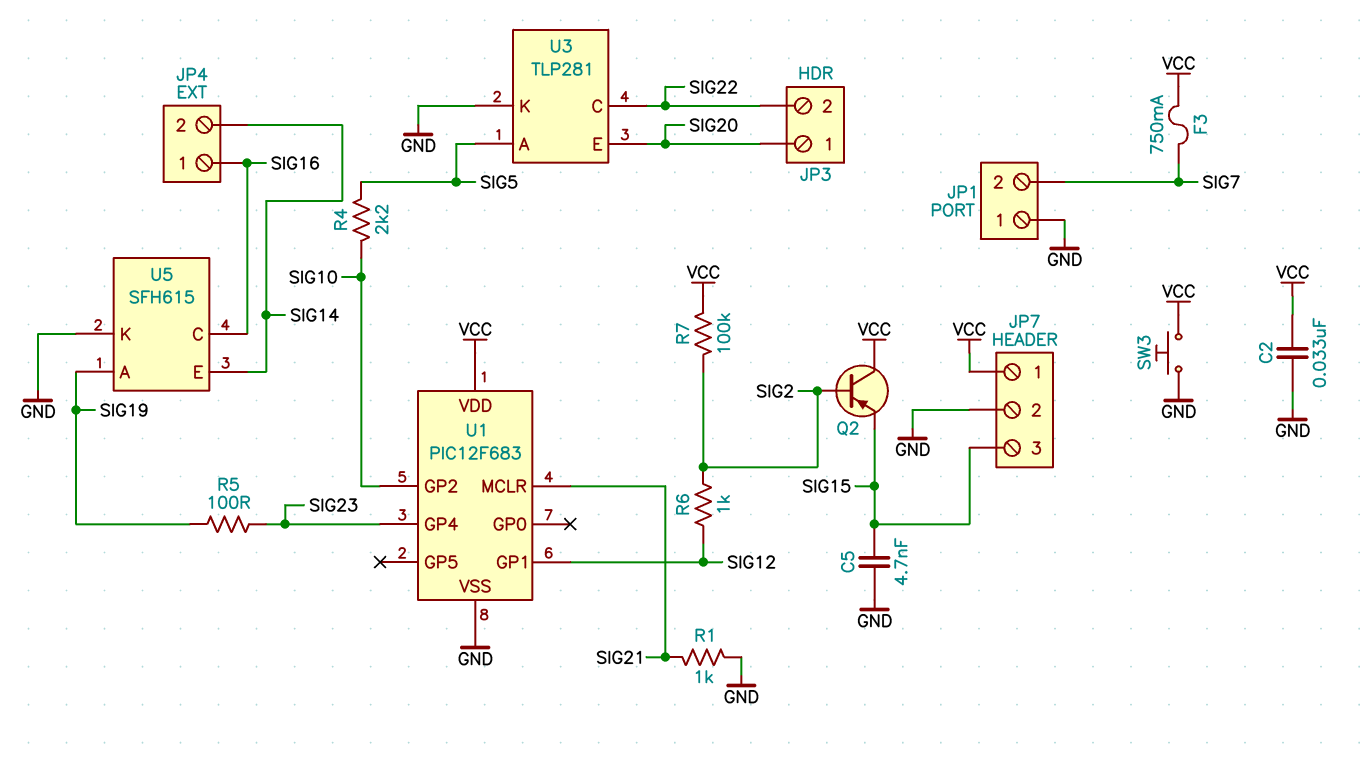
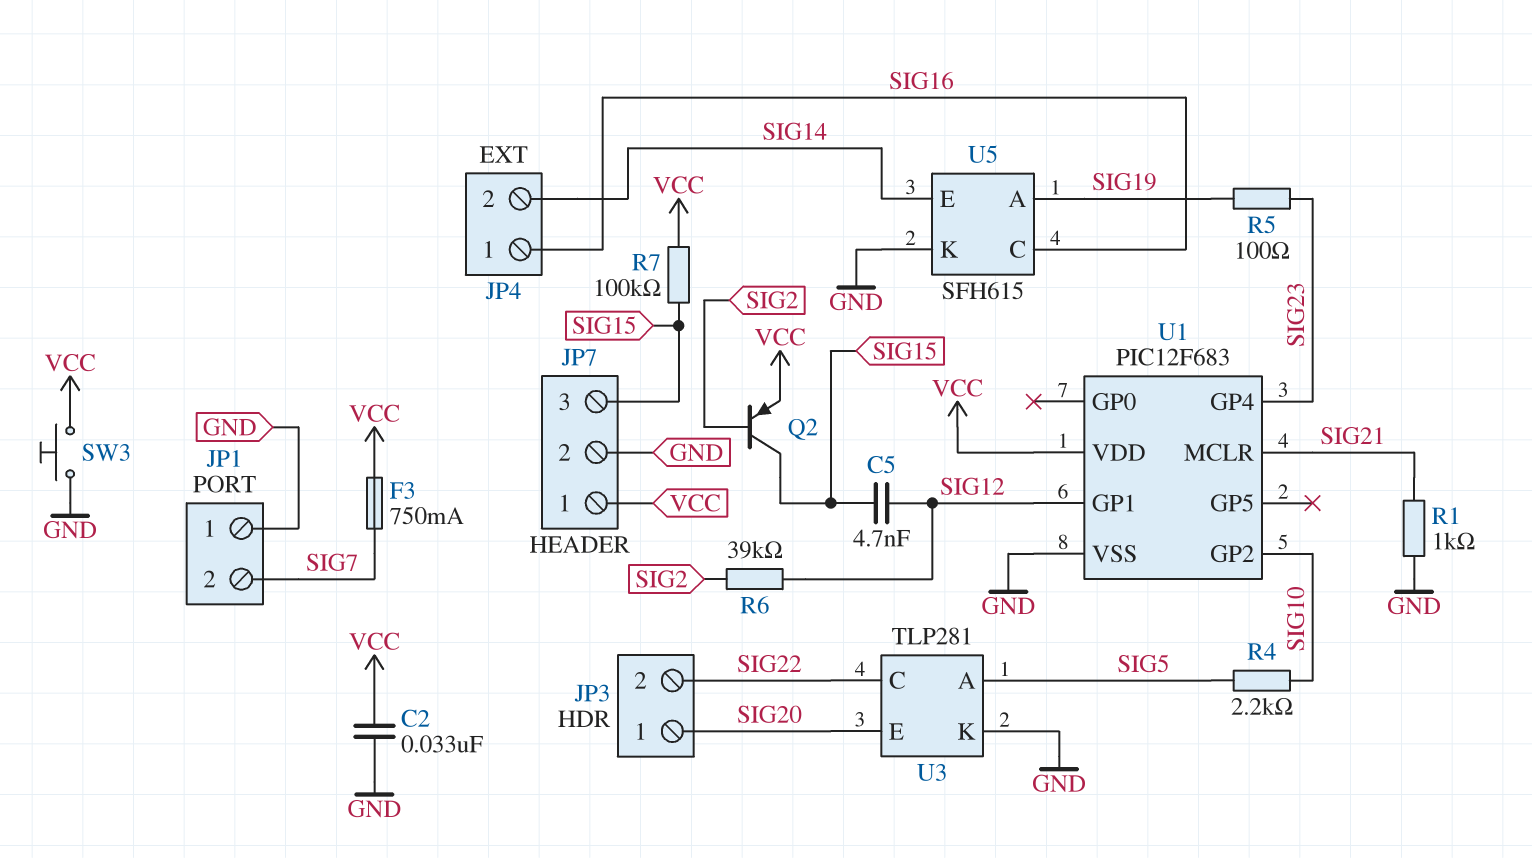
C5: 4.7nF (GND, SIG15) -> 4.7nF (SIG12, SIG15)
Q2: PNP (B SIG2, C VCC, E SIG15) -> PNP (B SIG2, C SIG15, E VCC)
R6: 1k (SIG2, SIG12) -> 39k (SIG2, SIG12)
R7: 100k (SIG2, VCC) -> 100k (SIG15, VCC)

